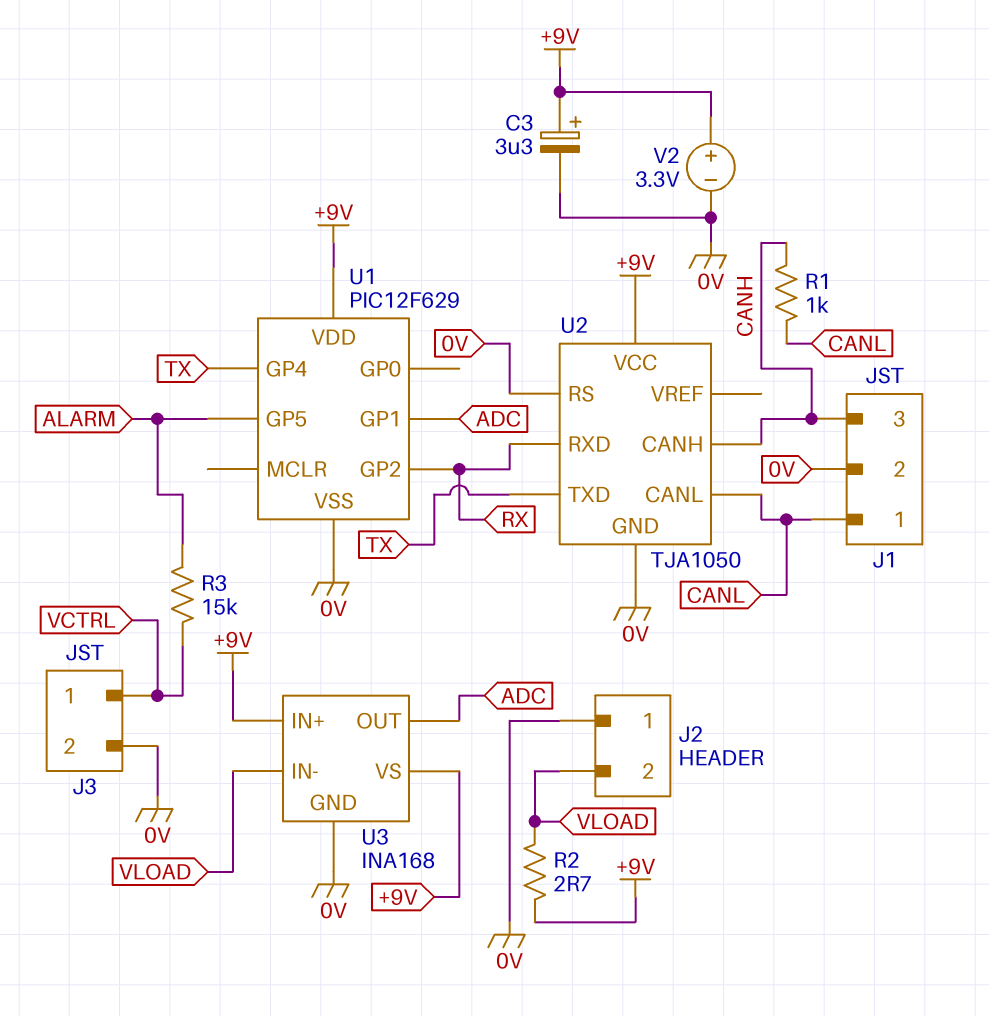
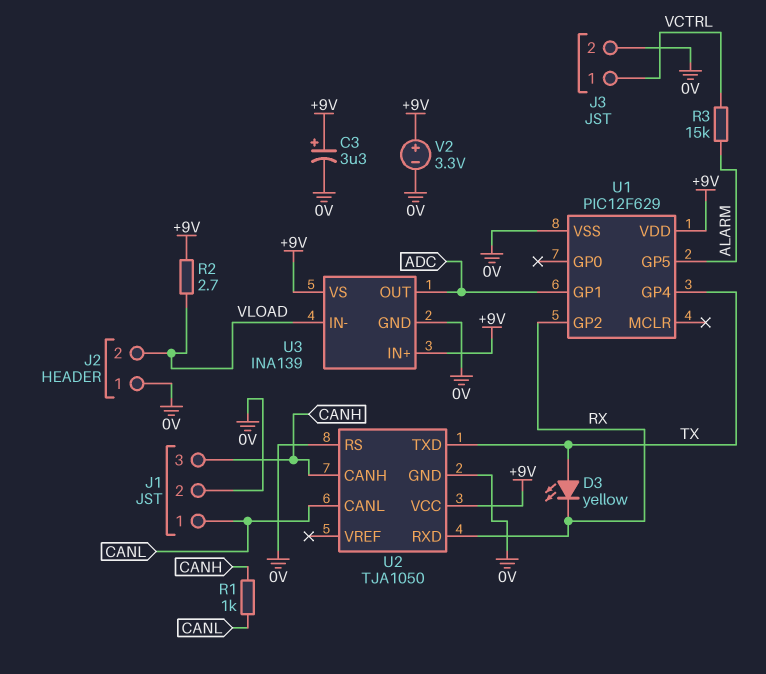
D3: none -> LED yellow (A TX, K RX)
U3: INA168 -> INA139

